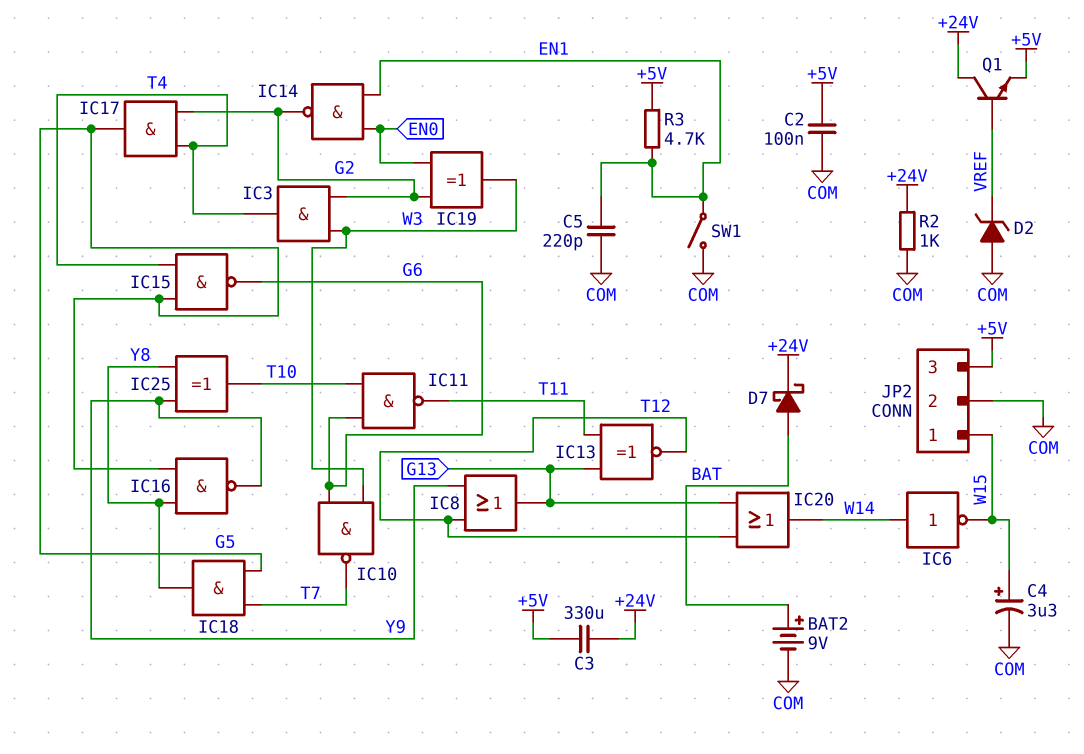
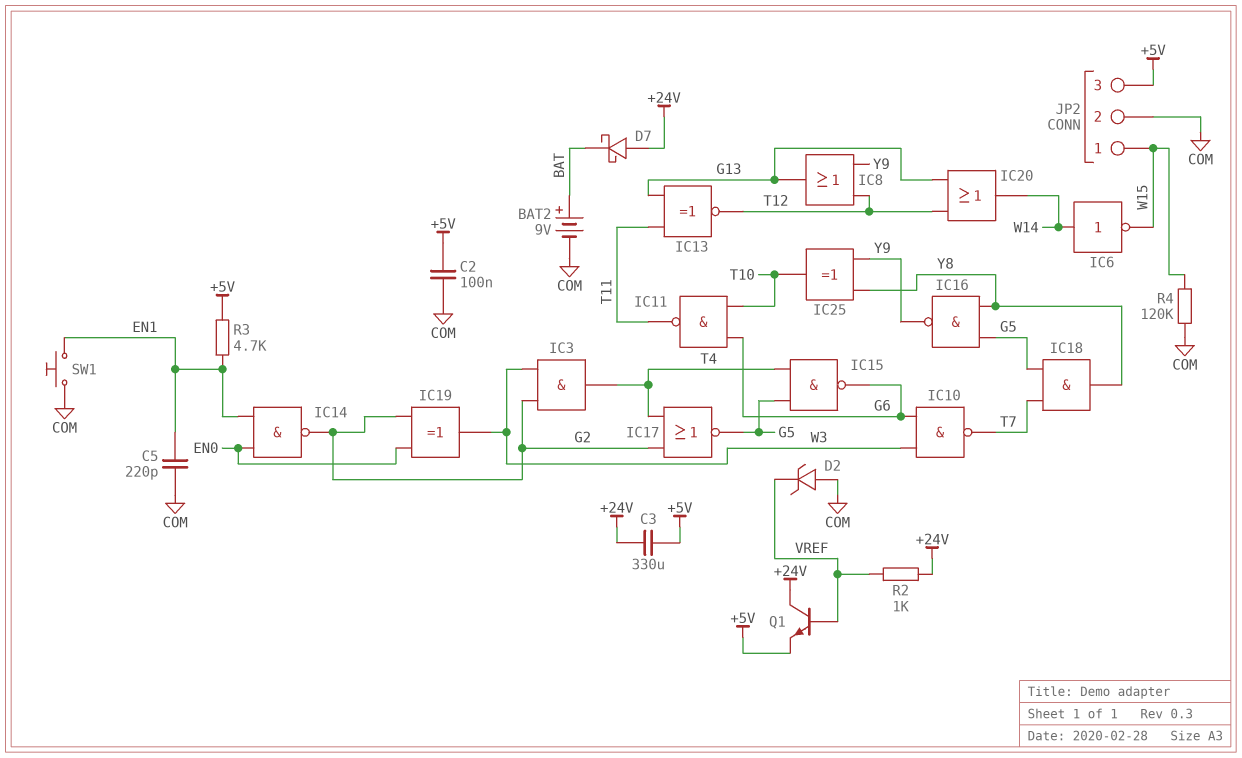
C4: 3.3uF (plus W15, minus COM) -> none
D7: schottky (A BAT, K +24V) -> schottky (A +24V, K BAT)
IC17: AND (in G2, in T4, out G5) -> NOR (in G2, in T4, out G5)
R2: 1k (+24V, COM) -> 1k (+24V, VREF)
R4: none -> 120k (COM, W15)
SW1: switch (COM, EN1) -> button (COM, EN1)

